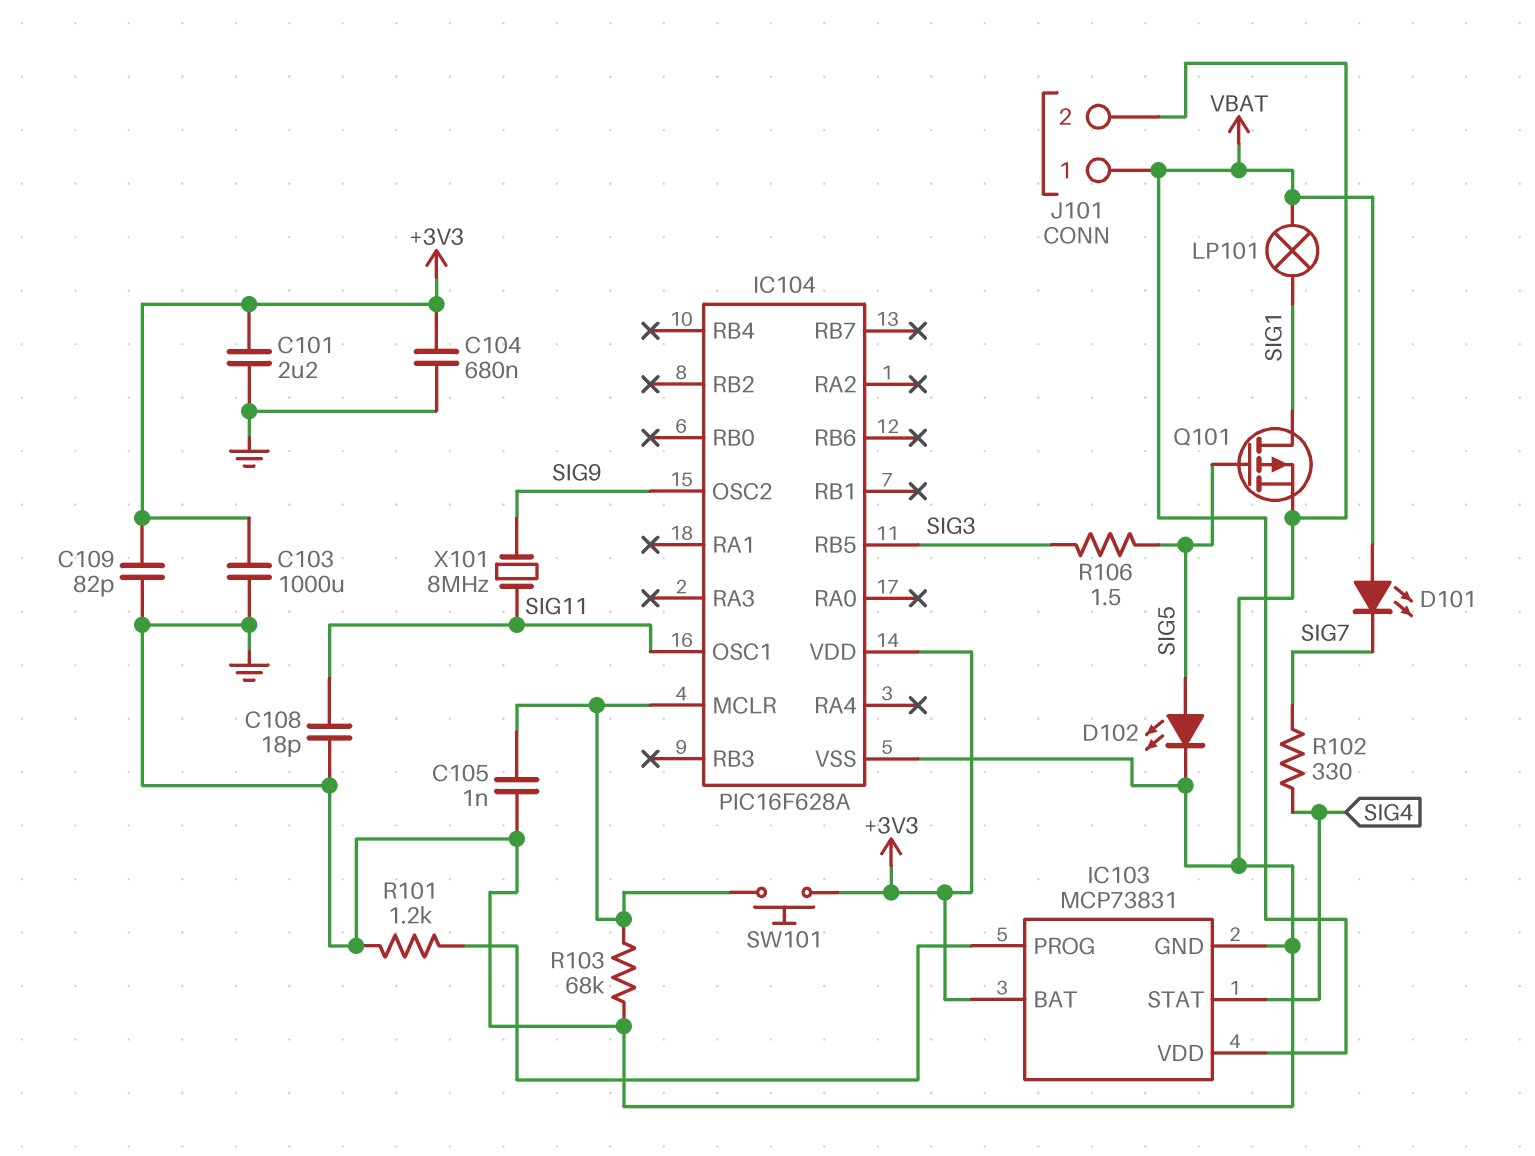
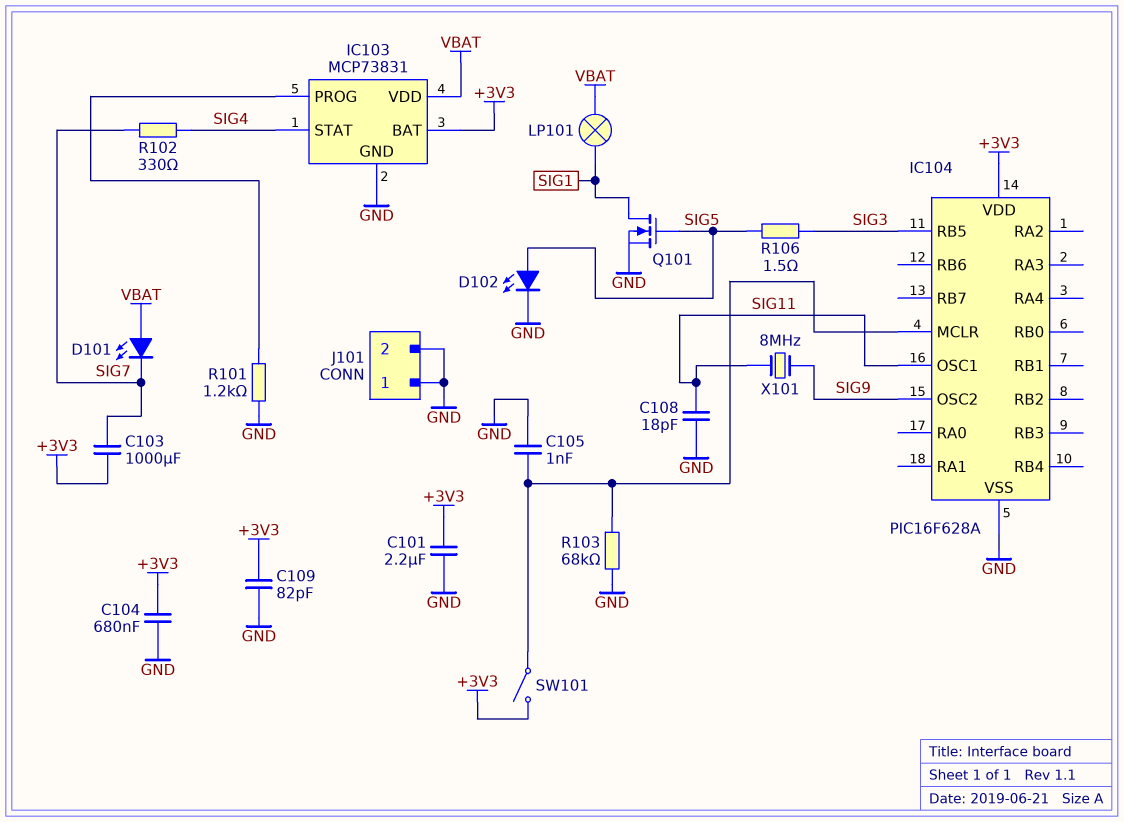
C103: 1000uF (+3V3, GND) -> 1000uF (+3V3, SIG7)
J101 pin 1: VBAT -> GND
Q101: PMOS (G SIG5, D SIG1, S GND) -> NMOS (G SIG5, D SIG1, S GND)
SW101: button (+3V3, IC104/MCLR) -> switch (+3V3, IC104/MCLR)

